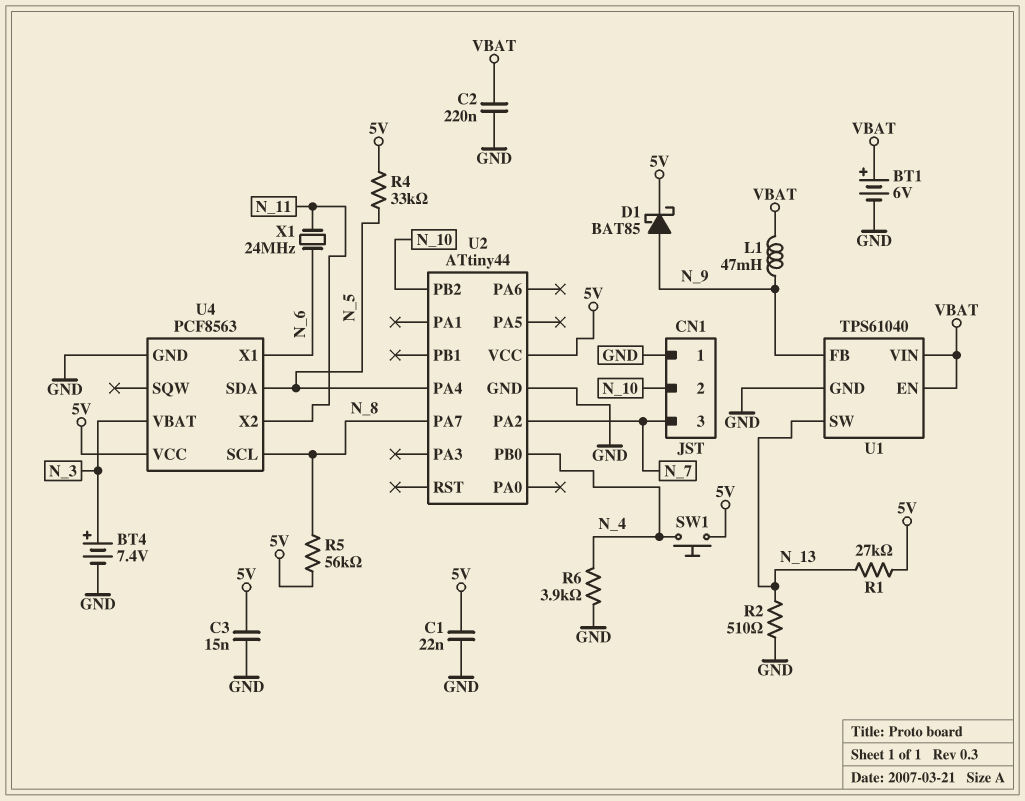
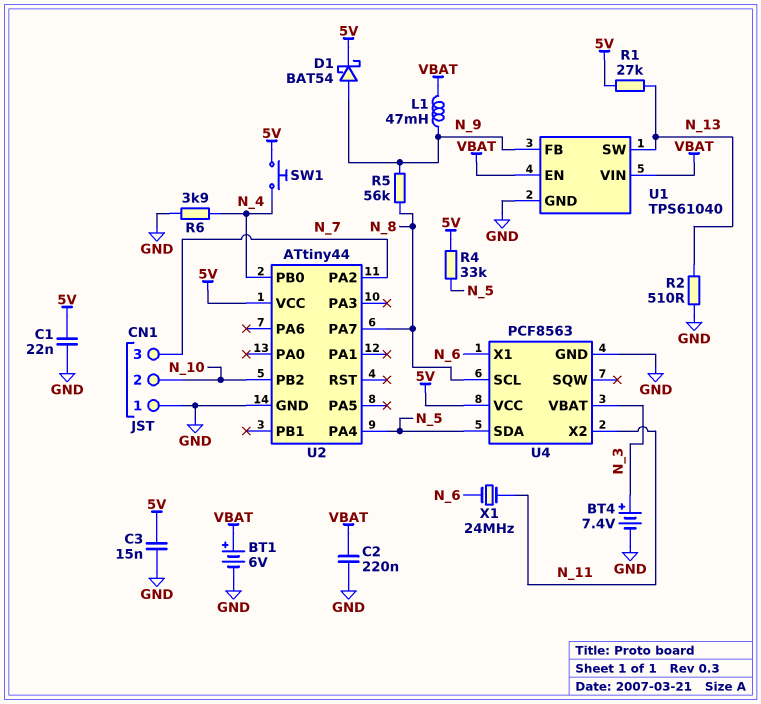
D1: schottky BAT85 (A N_9, K 5V) -> schottky BAT54 (A N_9, K 5V)
R5: 56k (5V, N_8) -> 56k (N_8, N_9)

